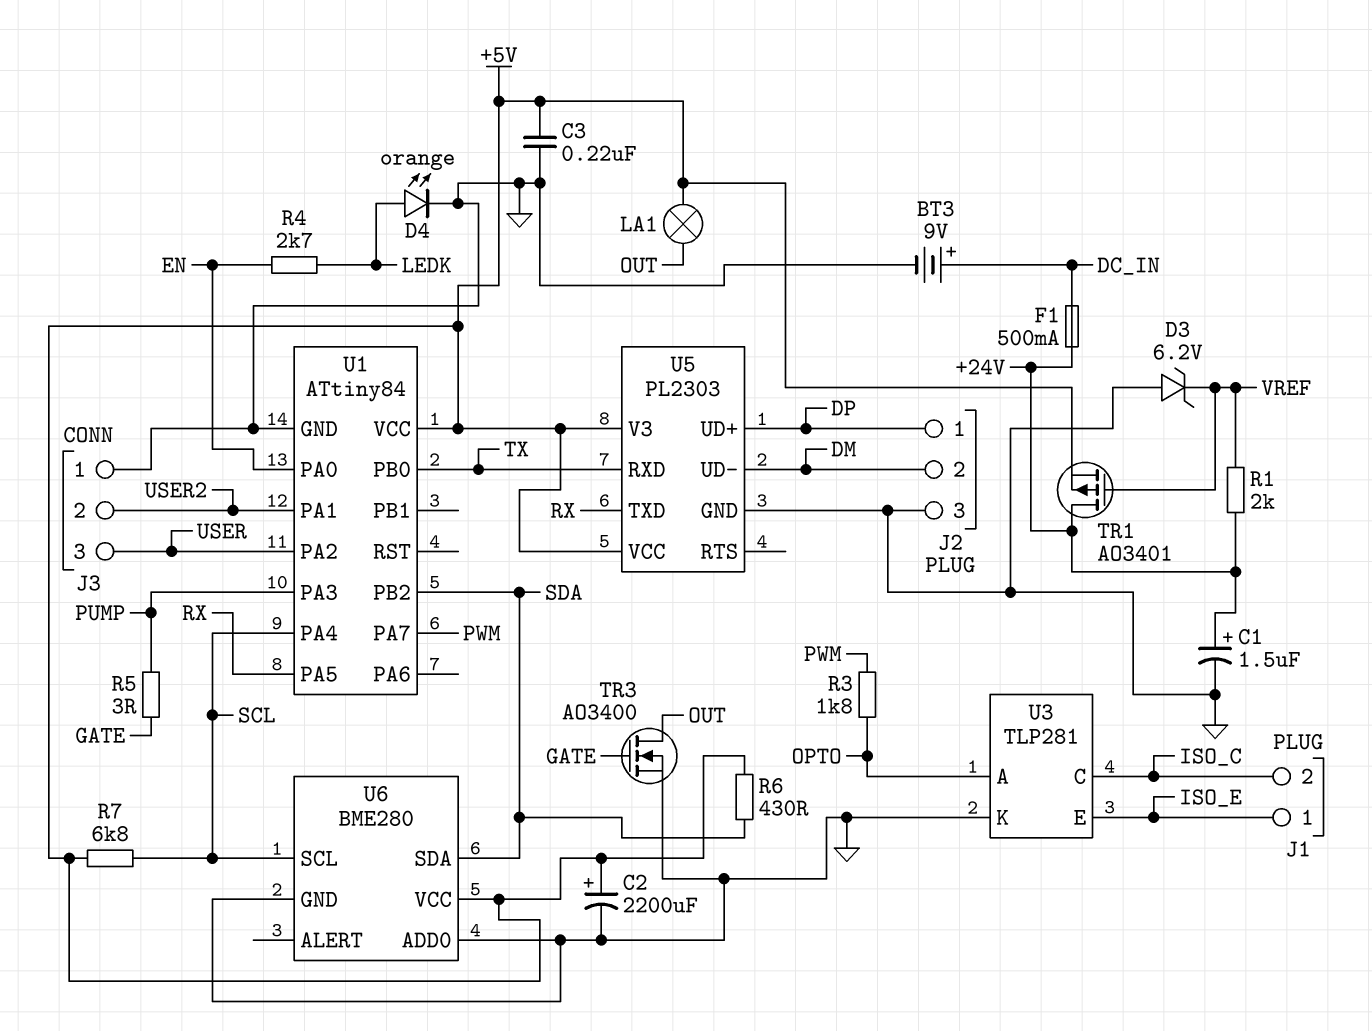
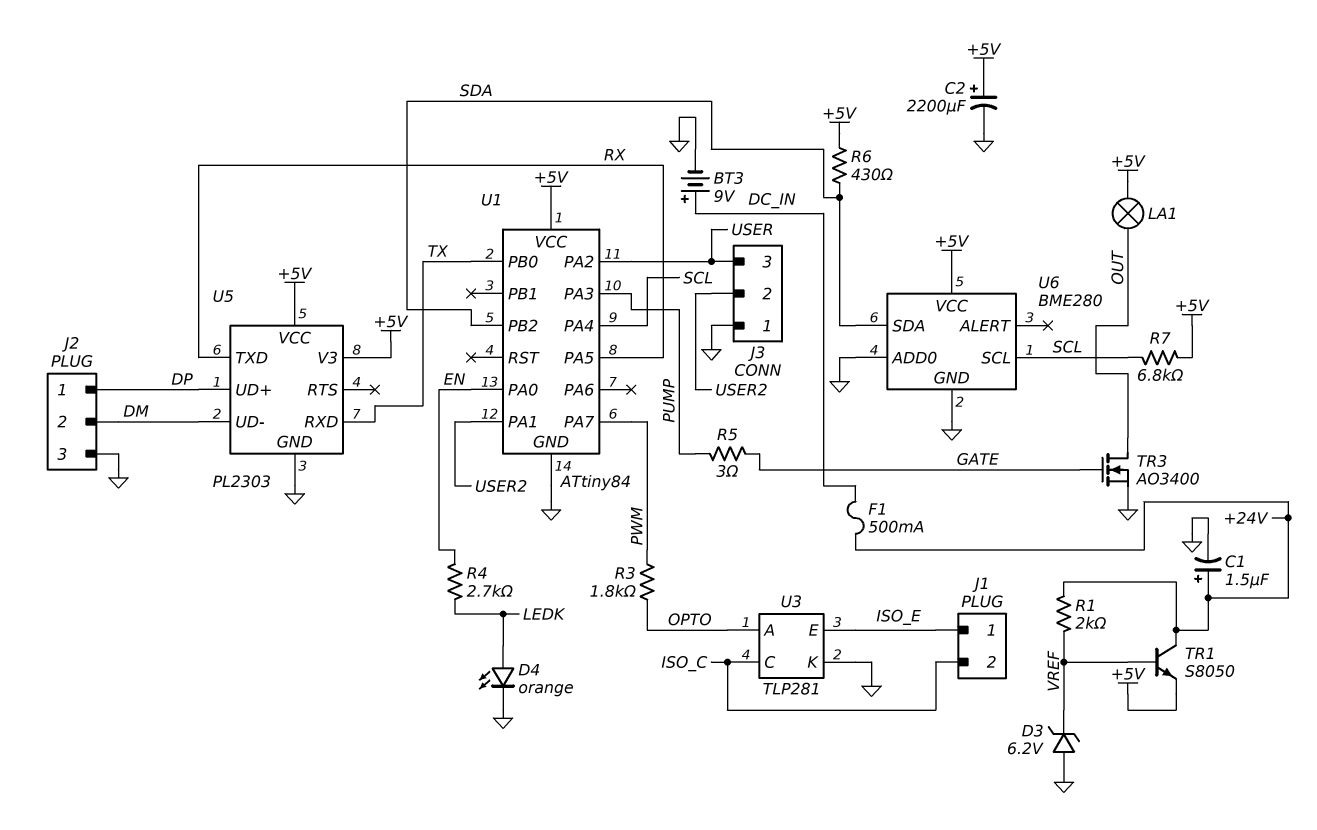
C3: 220nF (+5V, GND) -> none
TR1: PMOS AO3401 (G VREF, D +24V, S +5V) -> NPN S8050 (B VREF, C +24V, E +5V)

